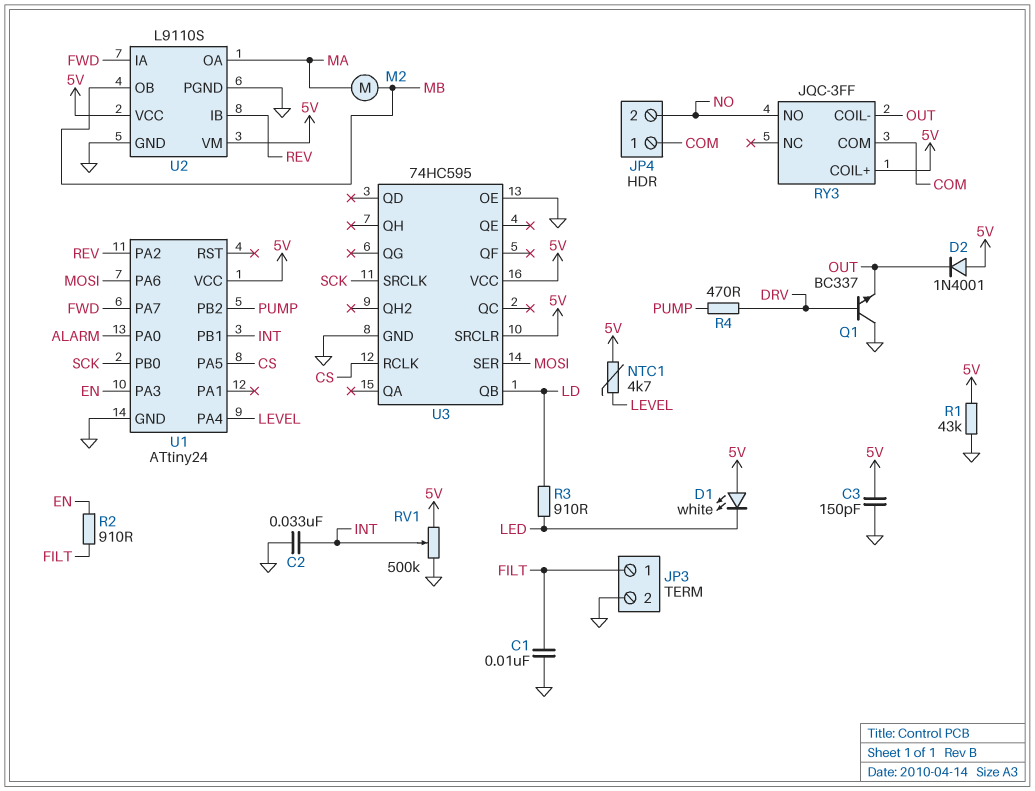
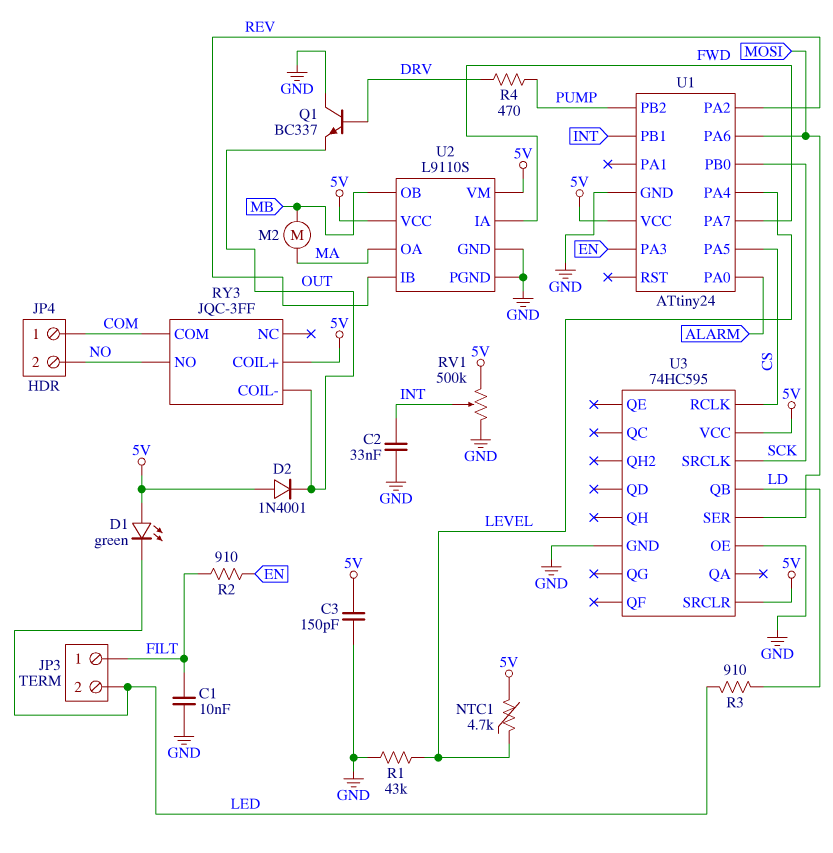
D1: LED white (A 5V, K LED) -> LED green (A 5V, K LED)
JP3 pin 2: GND -> LED
R1: 43k (5V, GND) -> 43k (GND, LEVEL)

